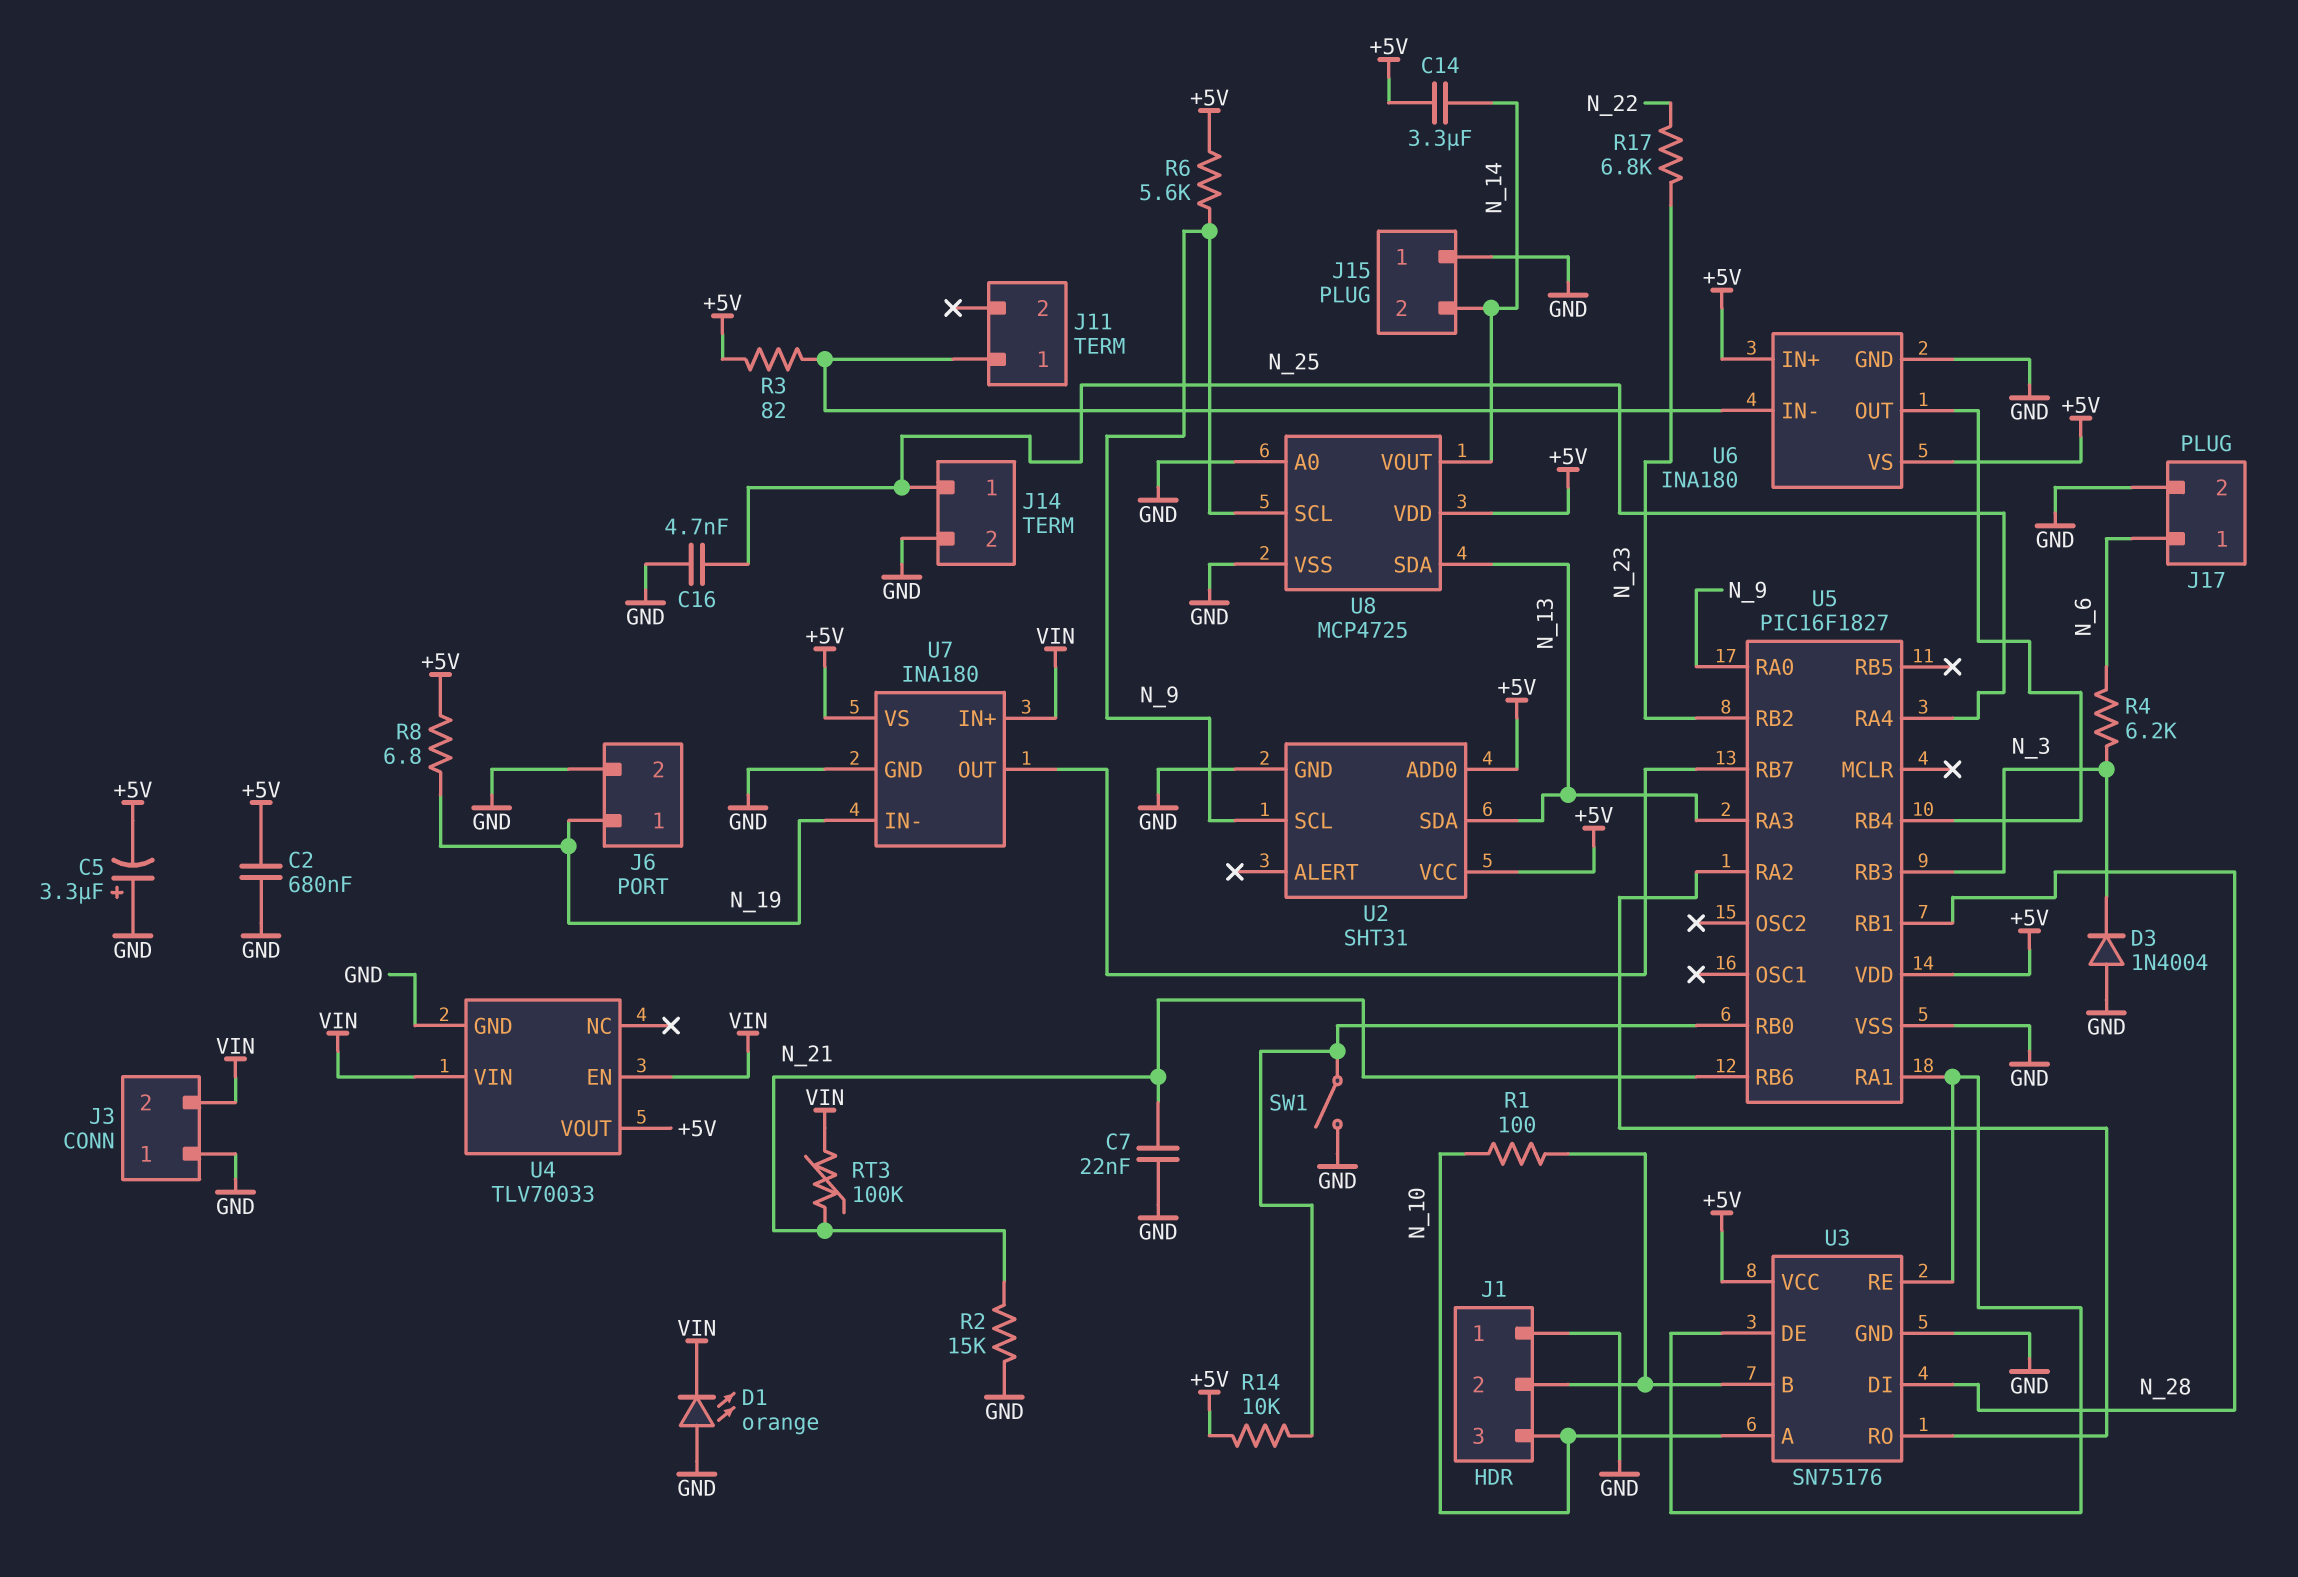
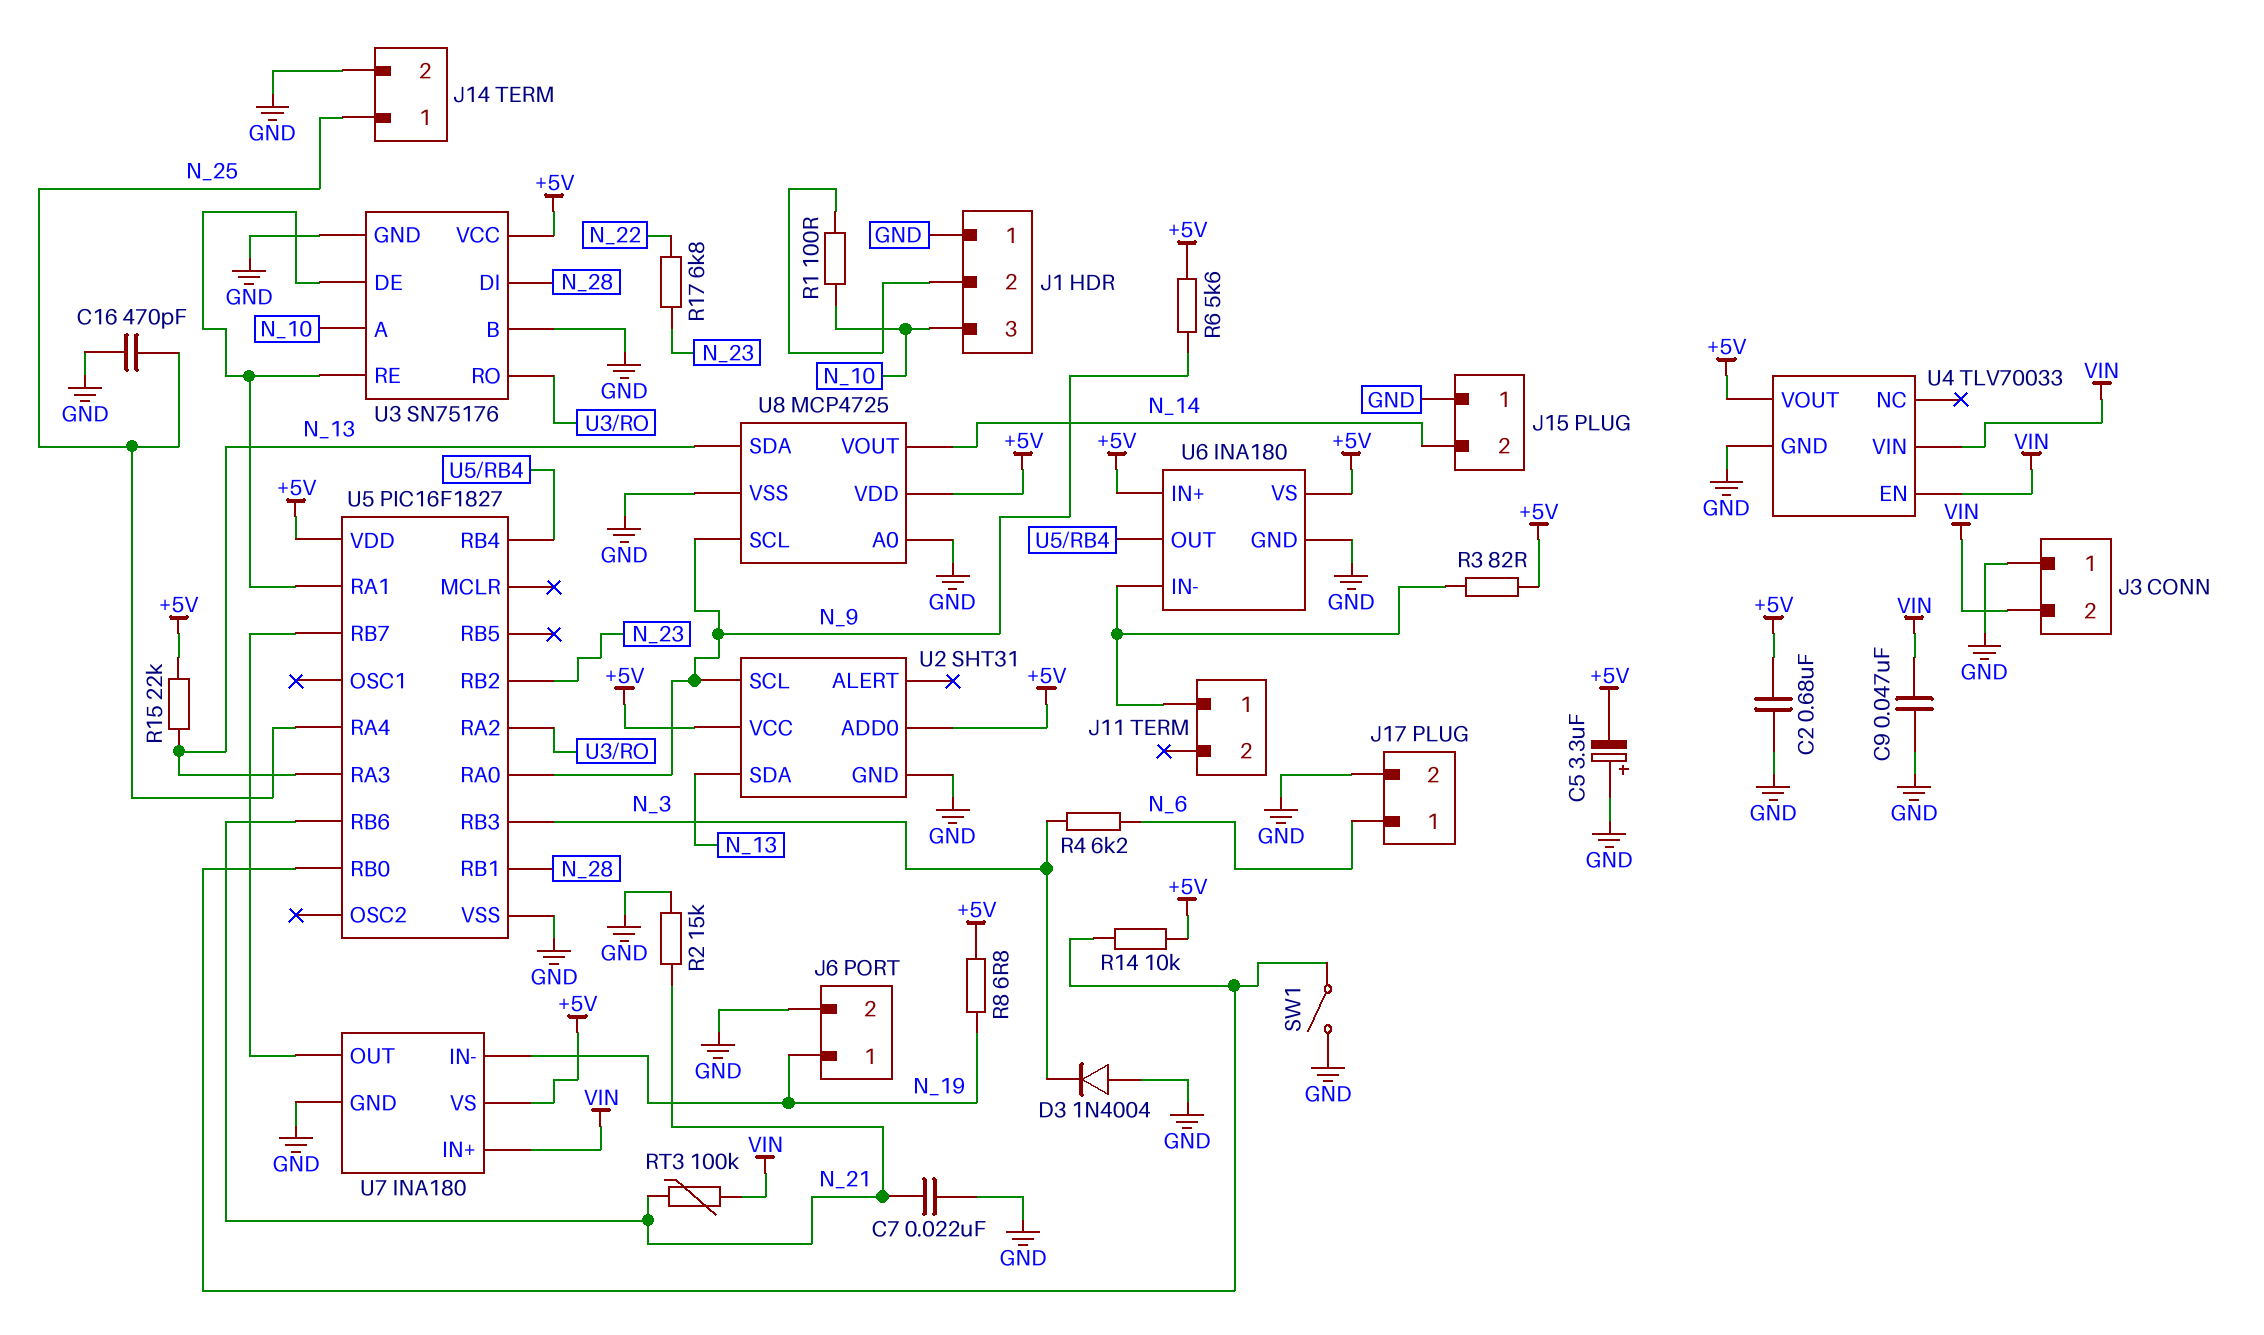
C9: none -> 47nF (GND, VIN)
C14: 3.3uF (+5V, N_14) -> none
C16: 4.7nF (GND, N_25) -> 470pF (GND, N_25)
D1: LED orange (A GND, K VIN) -> none
R15: none -> 22k (+5V, N_13)
U3 pin B: J1/2 -> GND

